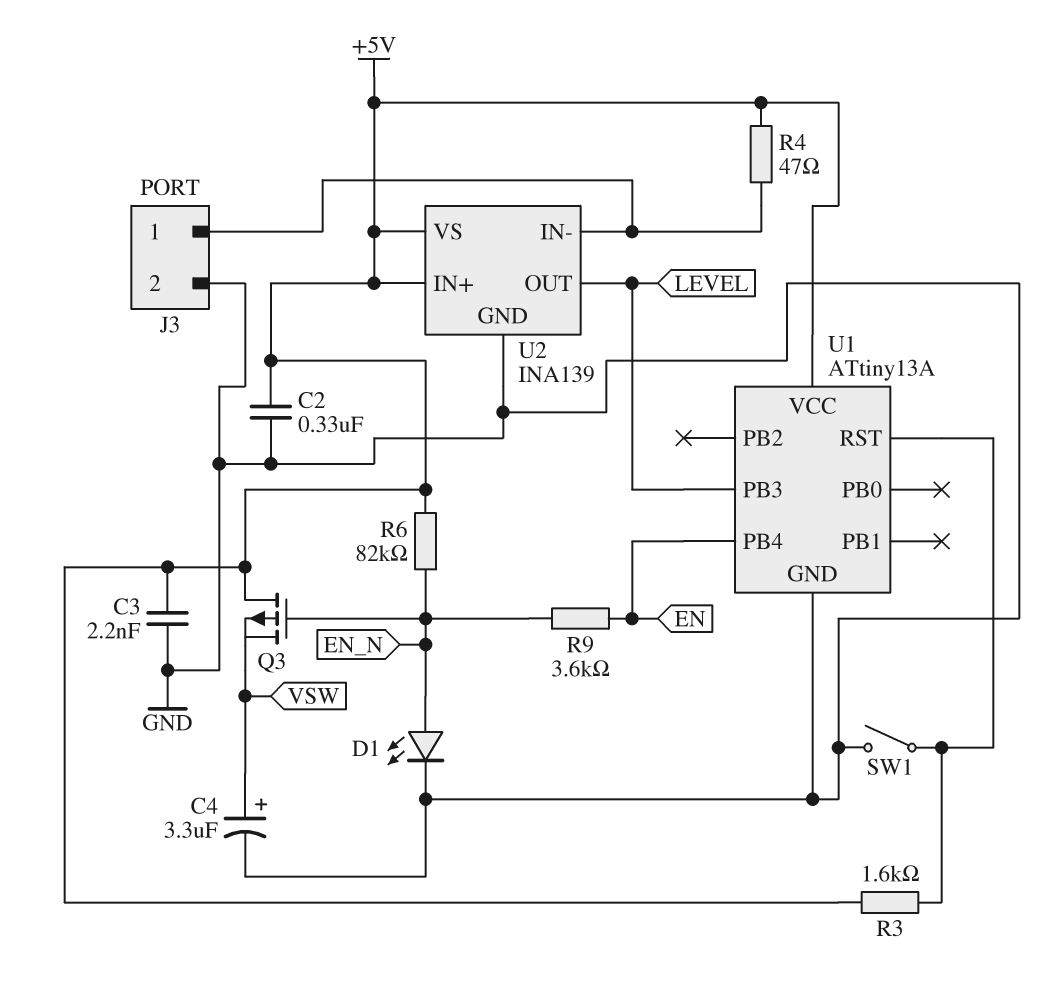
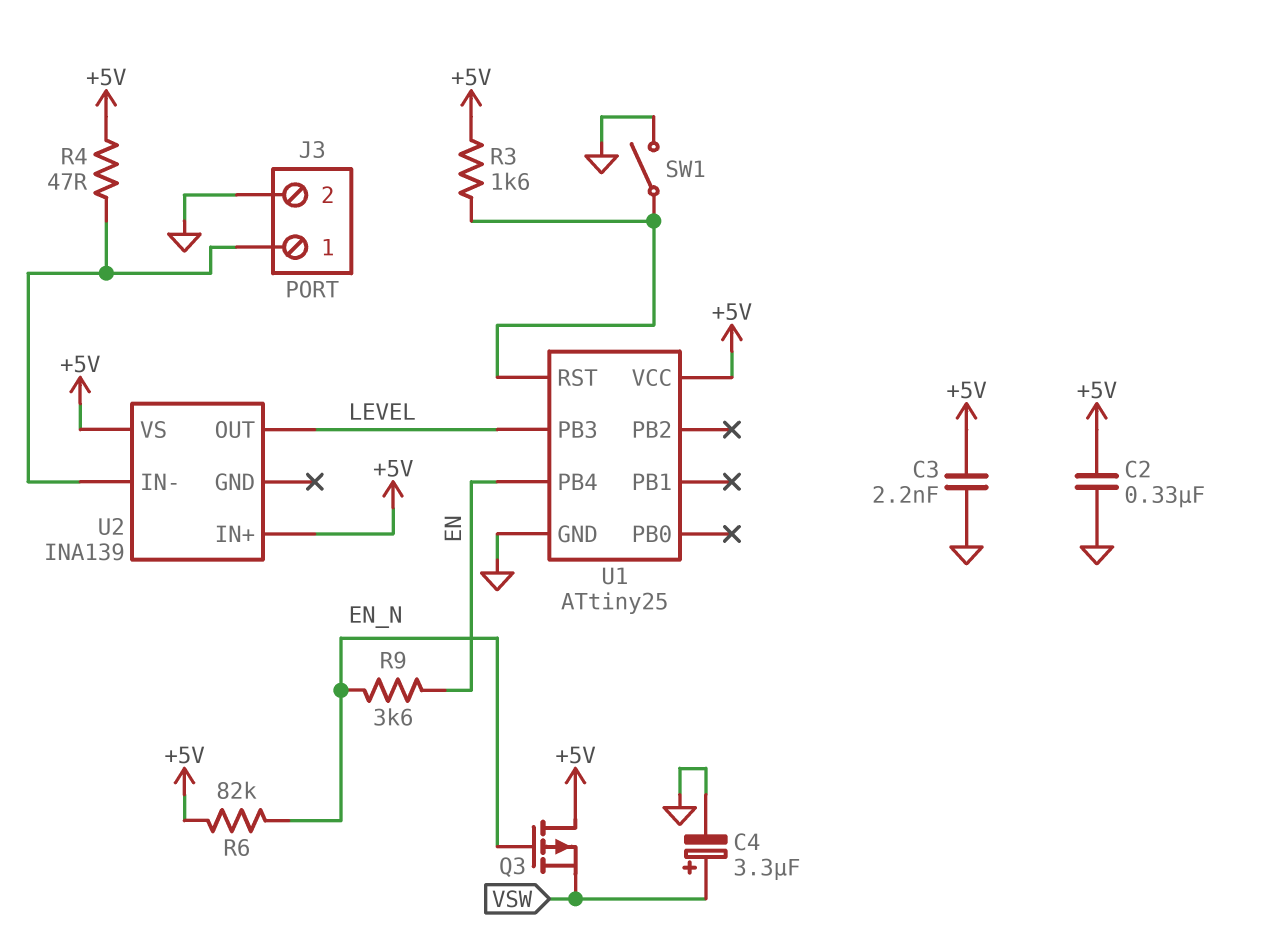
D1: LED (A EN_N, K GND) -> none
U1: ATtiny13A -> ATtiny25
U2 pin GND: GND -> none

